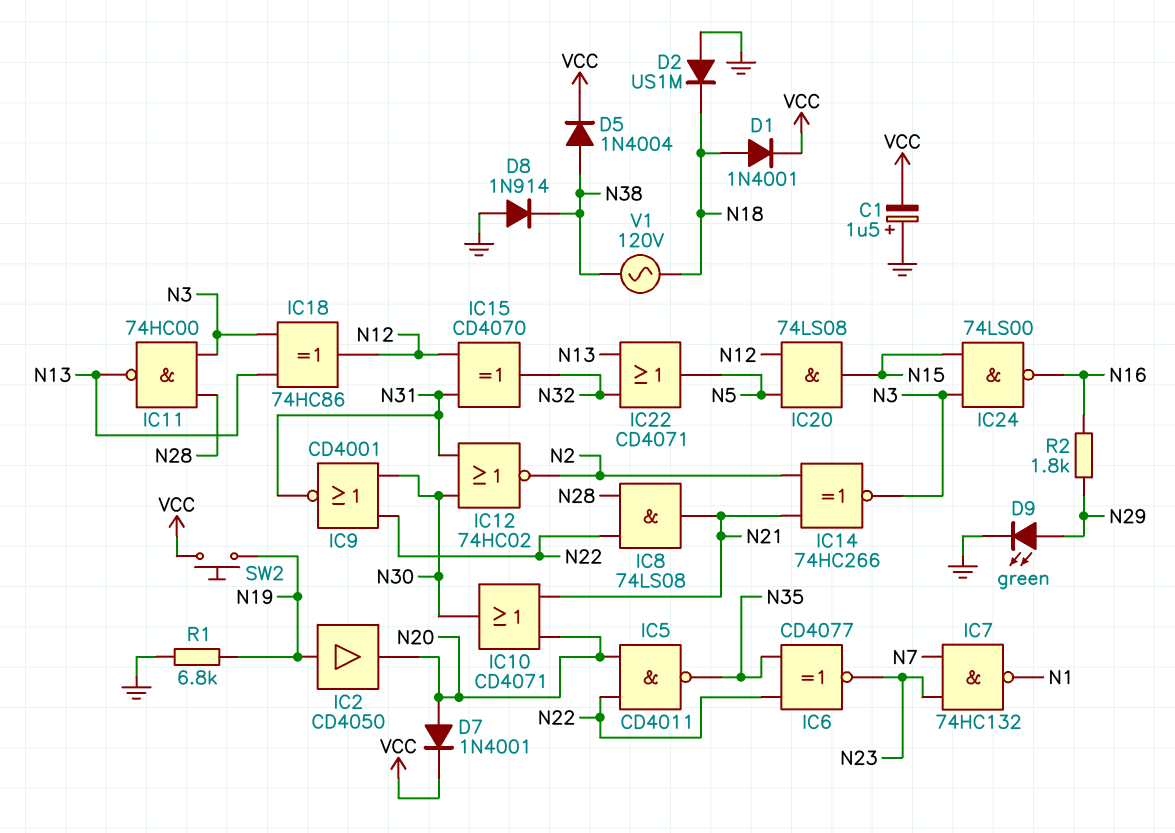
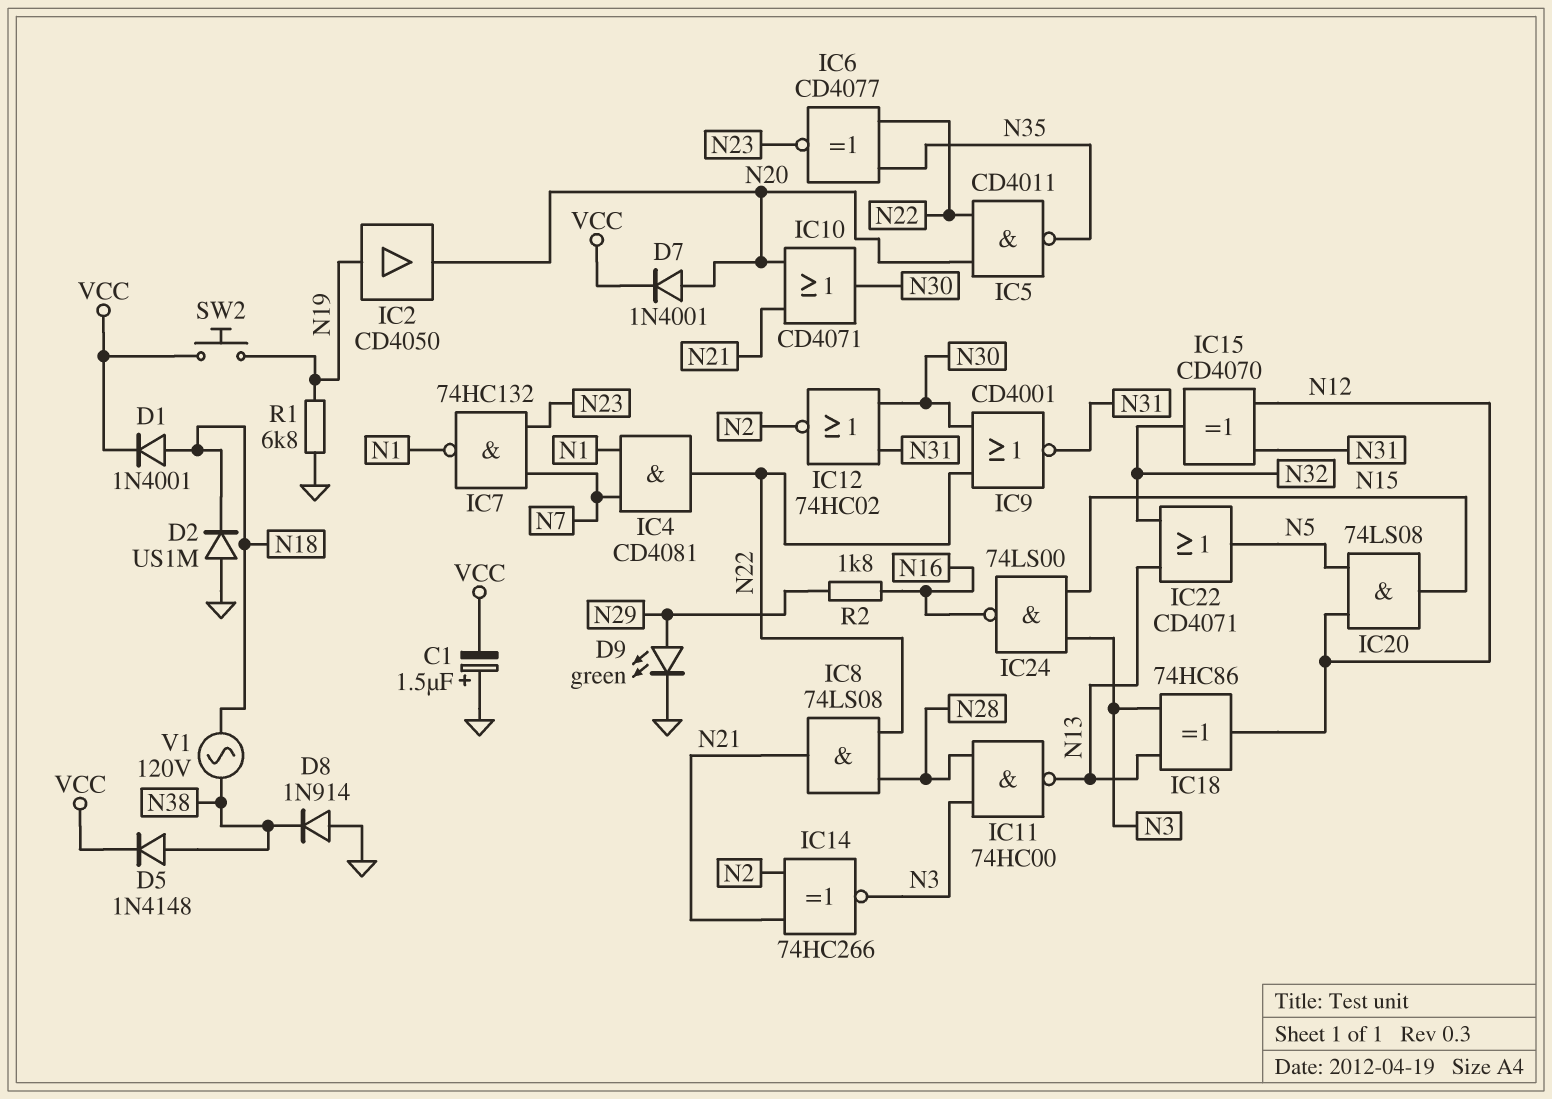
D5: diode 1N4004 (A N38, K VCC) -> diode 1N4148 (A N38, K VCC)
IC4: none -> AND CD4081 (in N1, in N7, out N22)

